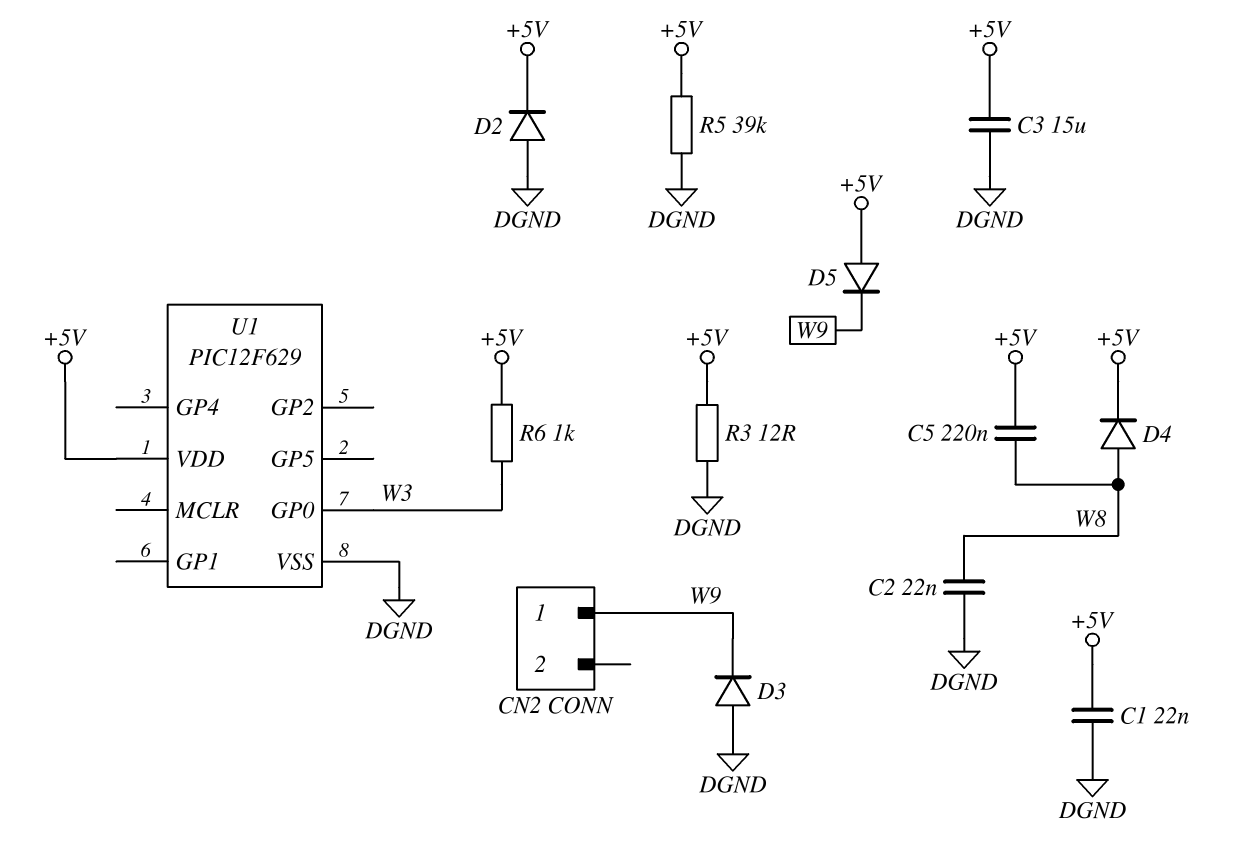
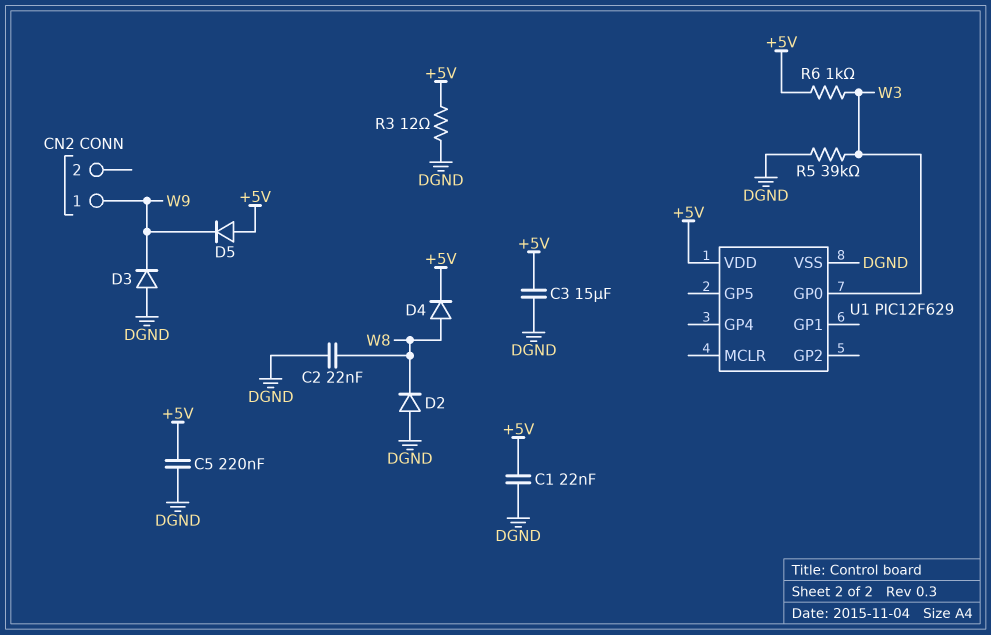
C5: 220nF (+5V, W8) -> 220nF (+5V, DGND)
D2: diode (A DGND, K +5V) -> diode (A DGND, K W8)
R5: 39k (+5V, DGND) -> 39k (DGND, W3)

